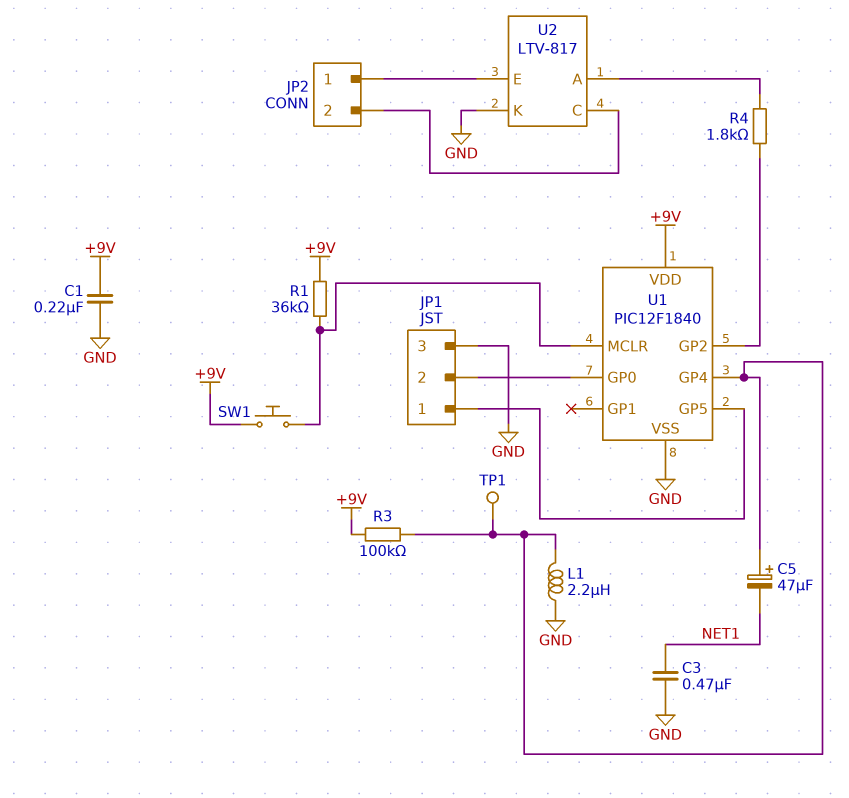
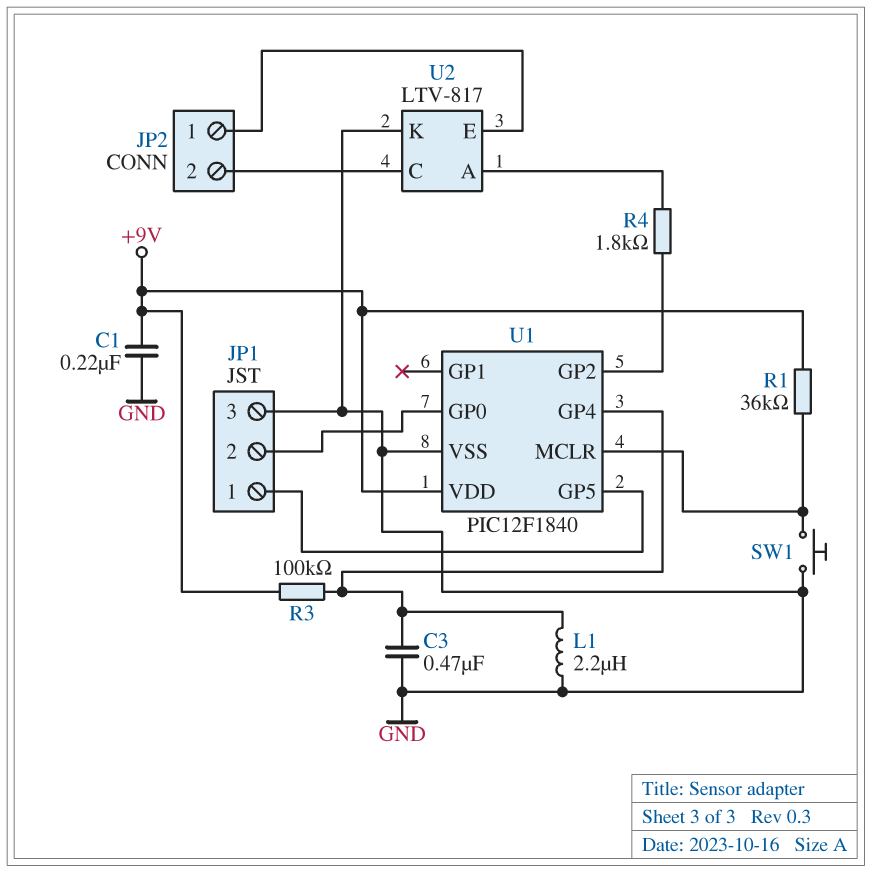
C3: 470nF (GND, NET1) -> 470nF (GND, U1/GP4)
C5: 47uF (plus U1/GP4, minus NET1) -> none
SW1: button (+9V, U1/MCLR) -> button (GND, U1/MCLR)
TP1: test point (U1/GP4) -> none

